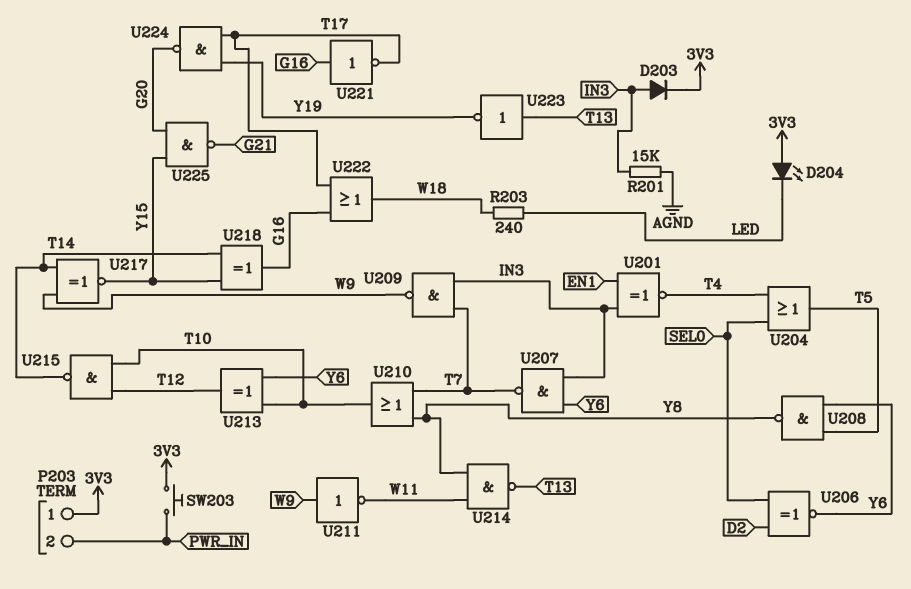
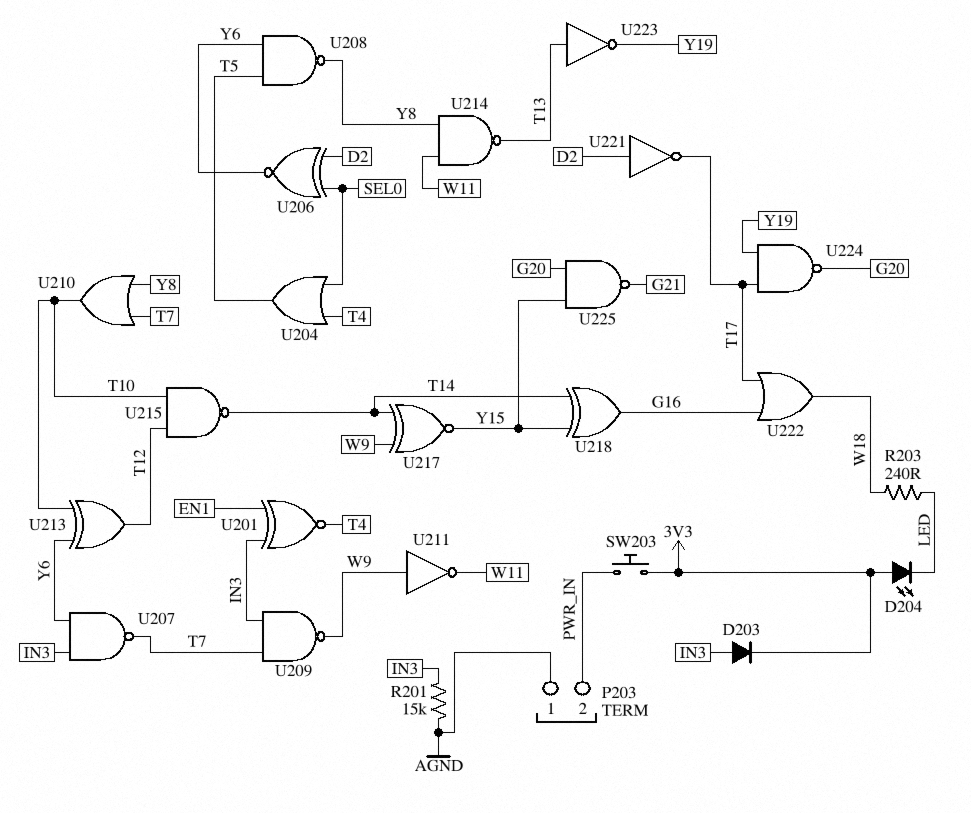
P203 pin 1: 3V3 -> AGND
U221: NOT (in G16, out T17) -> NOT (in D2, out T17)

